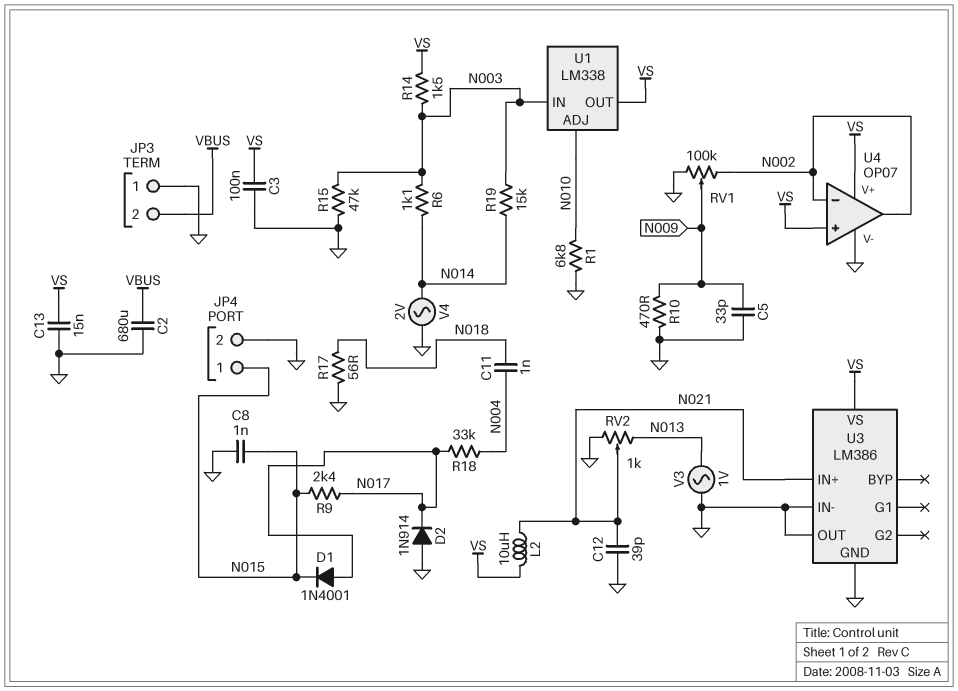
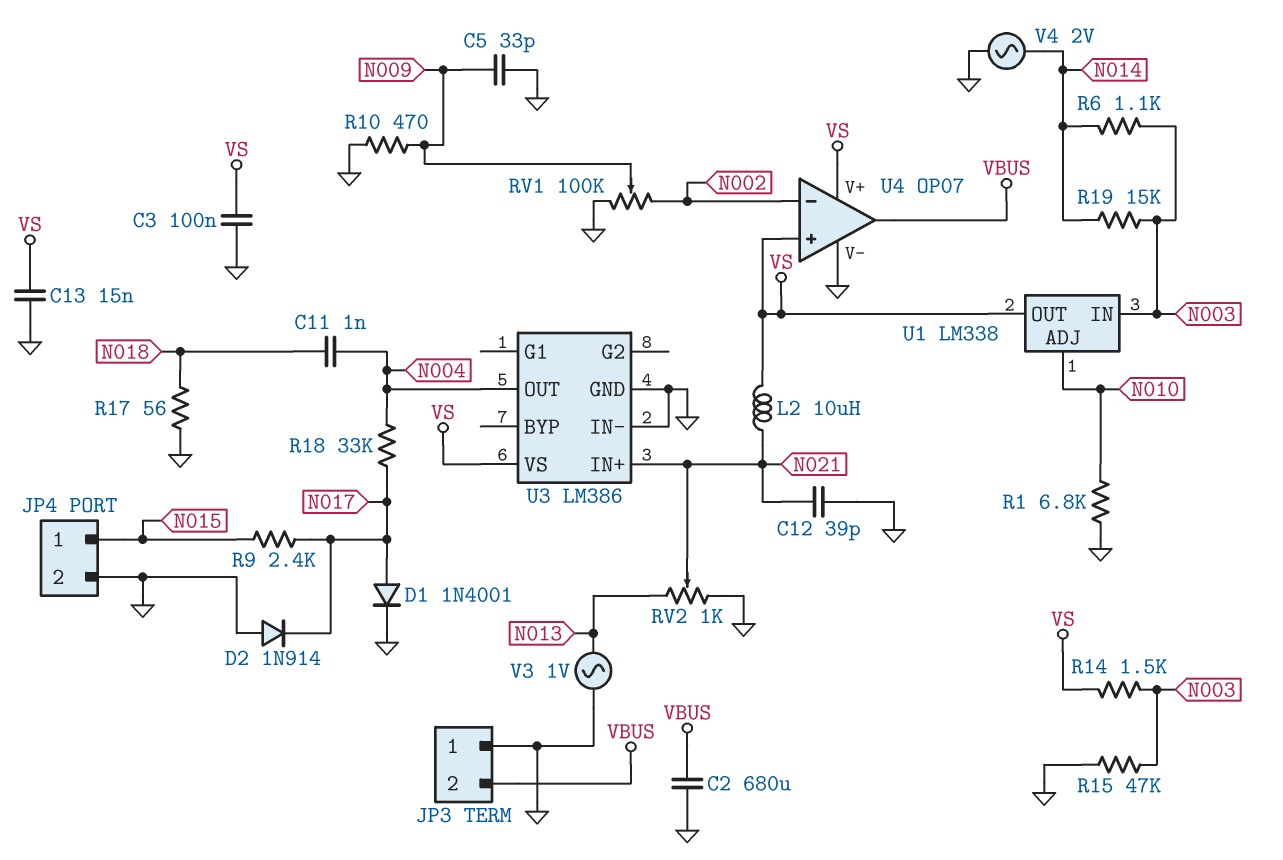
C8: 1nF (GND, N015) -> none
D1: diode 1N4001 (A N017, K N015) -> diode 1N4001 (A N017, K GND)
U3 pin OUT: GND -> N004
U4 pin out: N002 -> VBUS

